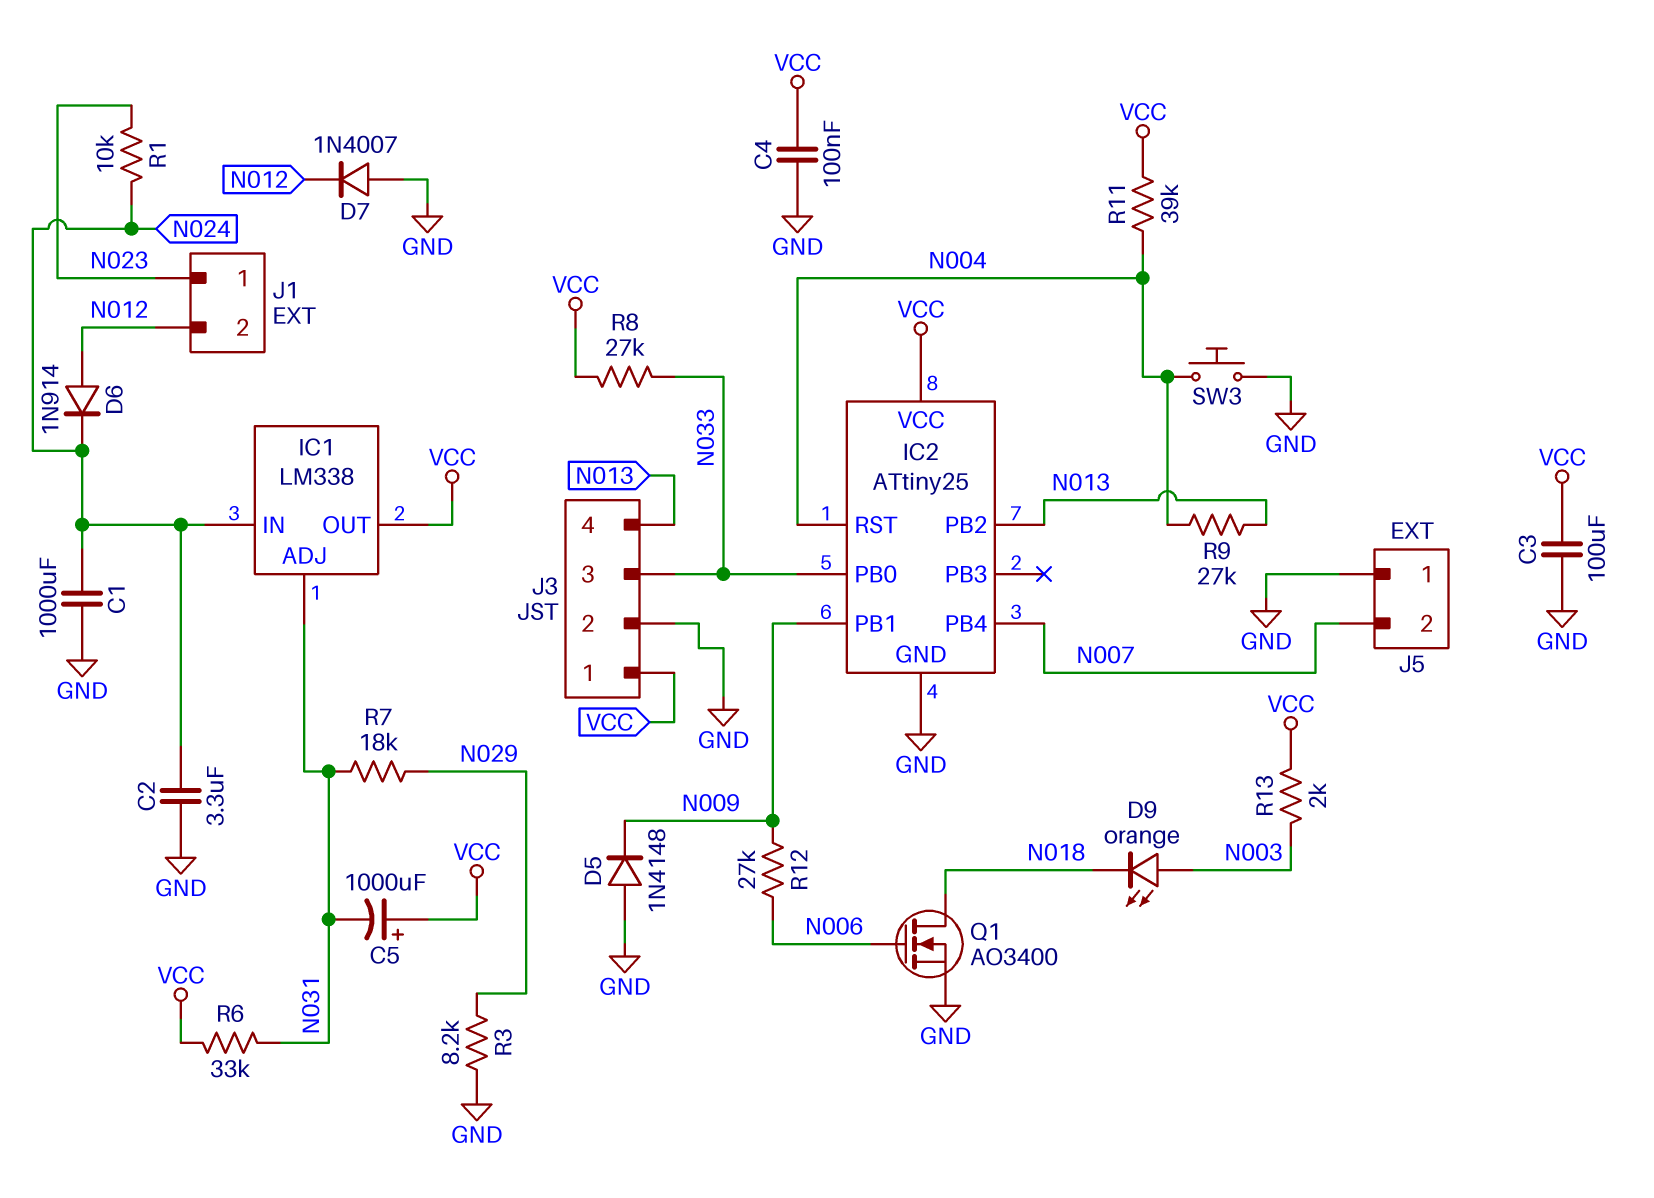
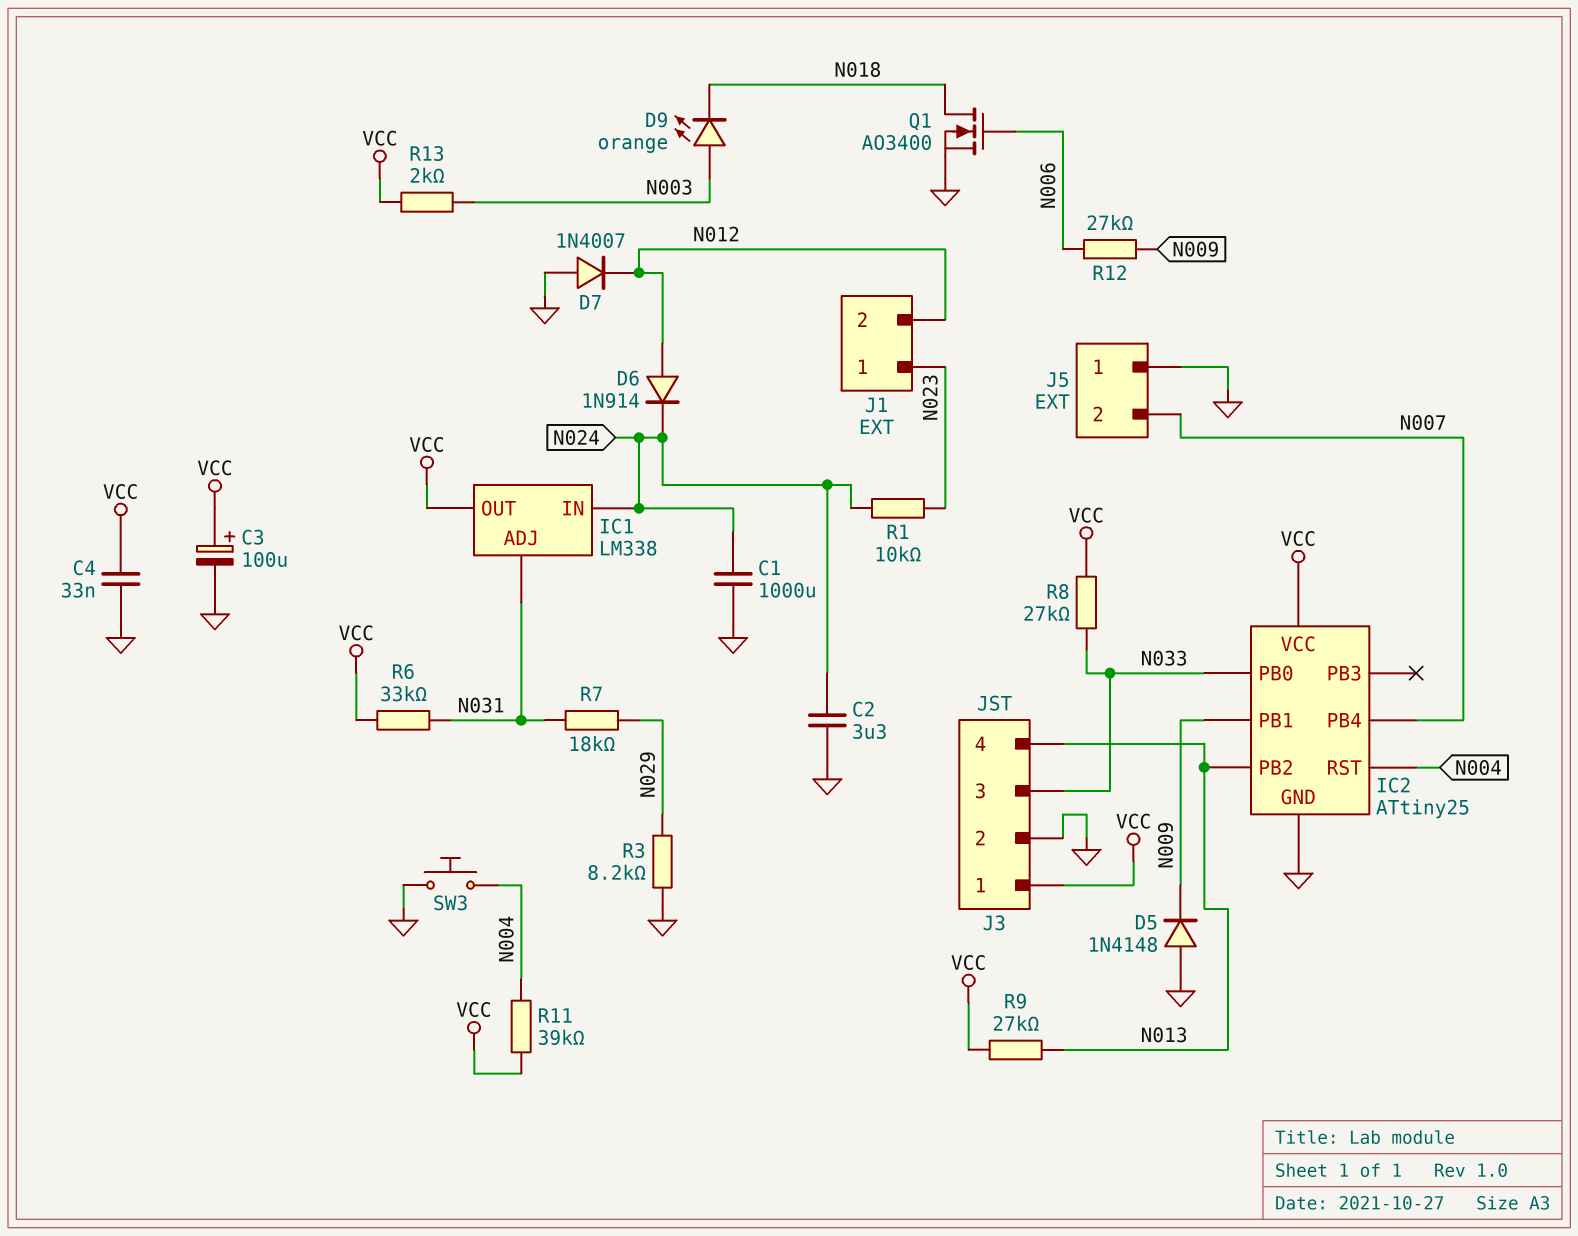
C3: 100uF (GND, VCC) -> 100uF (plus VCC, minus GND)
C4: 100nF (GND, VCC) -> 33nF (GND, VCC)
C5: 1000uF (plus VCC, minus N031) -> none
R9: 27k (N004, N013) -> 27k (N013, VCC)

